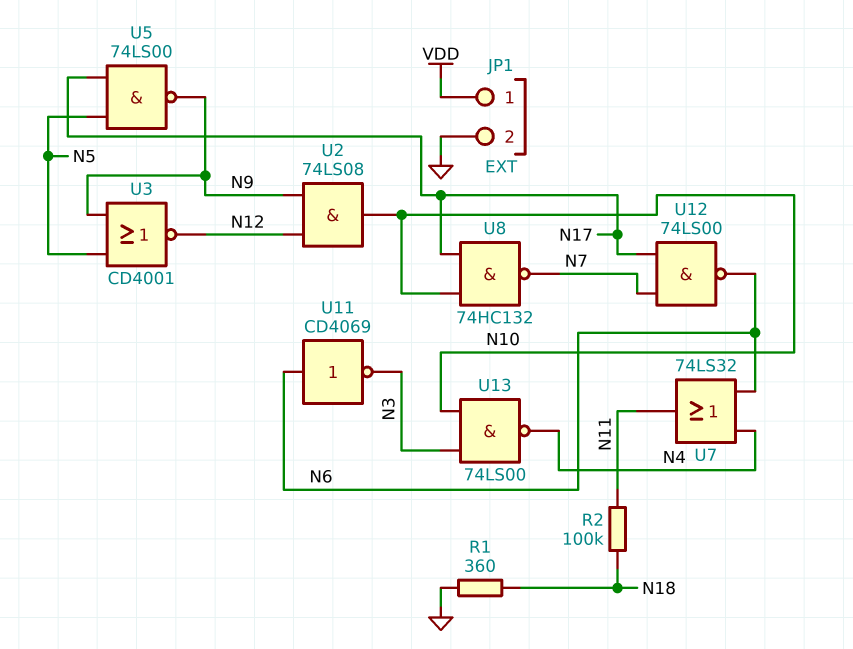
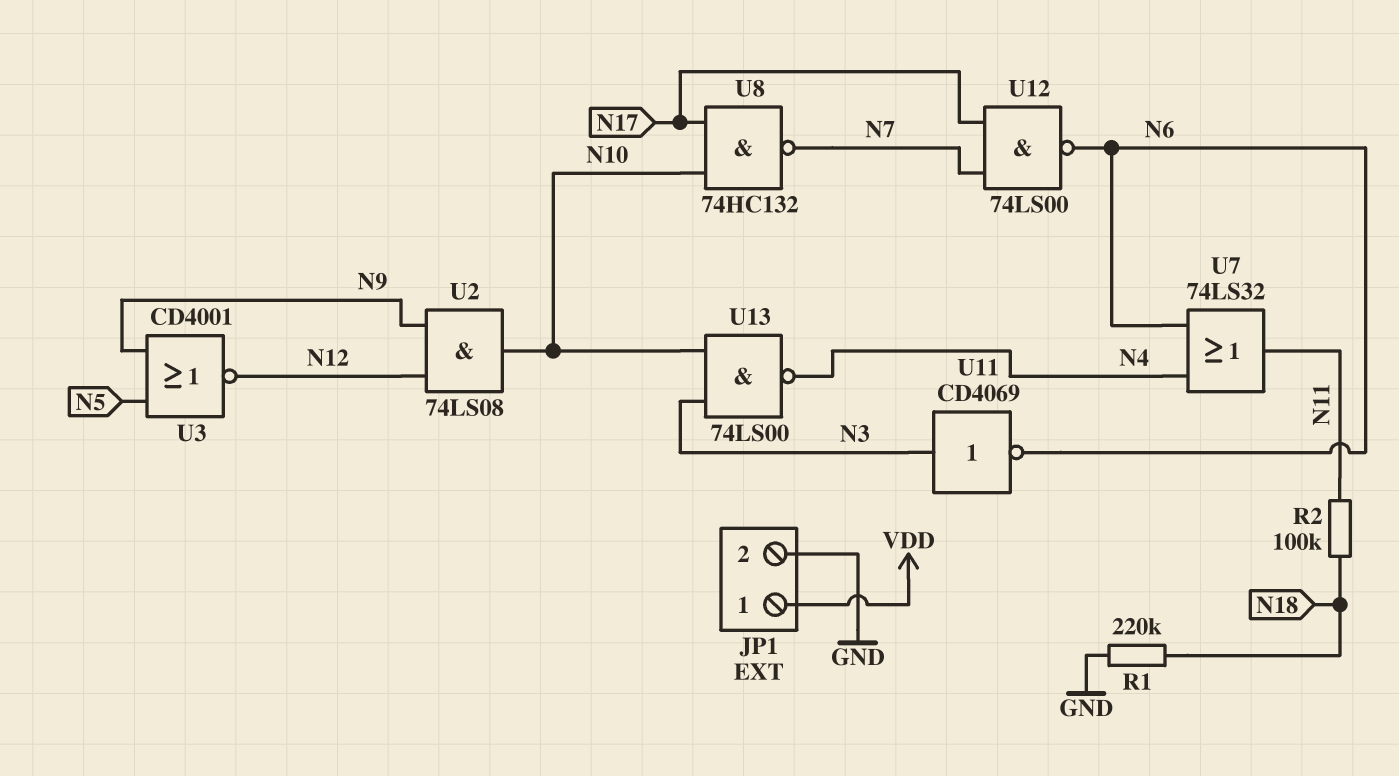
R1: 360 (GND, N18) -> 220k (GND, N18)
U5: NAND 74LS00 (in N5, in N17, out N9) -> none
U11: NOT CD4069 (in N6, out N3) -> NOT CD4069 (in N3, out N6)

